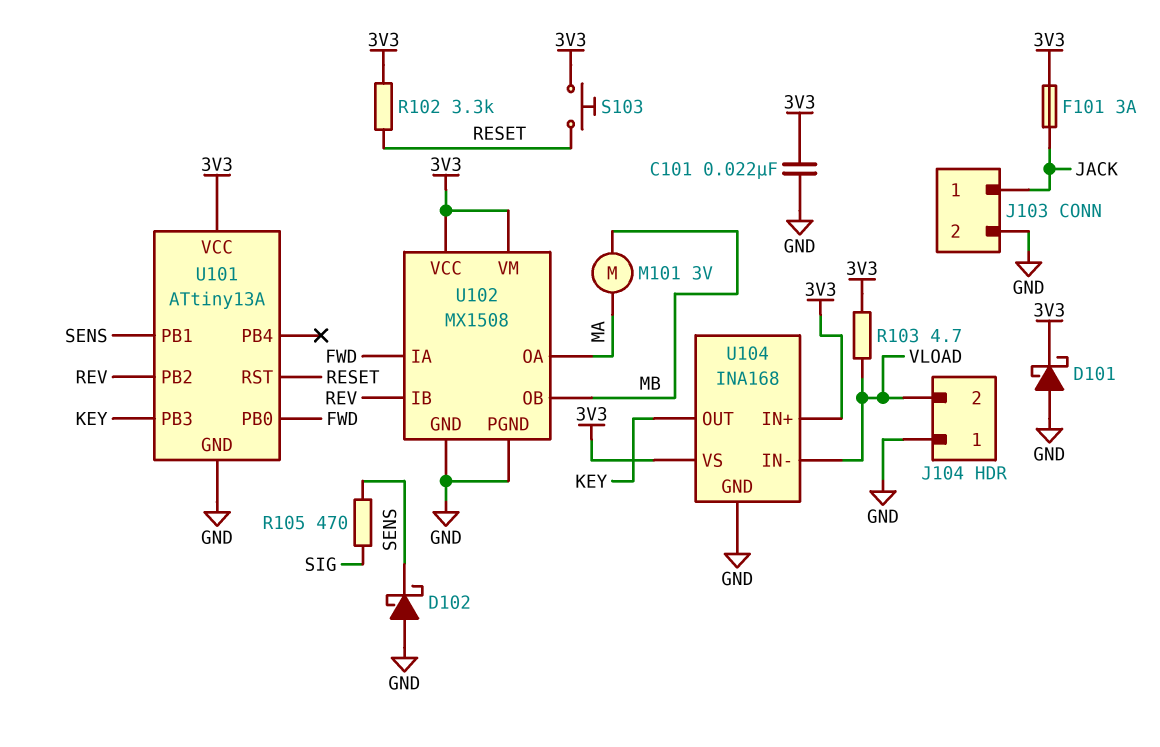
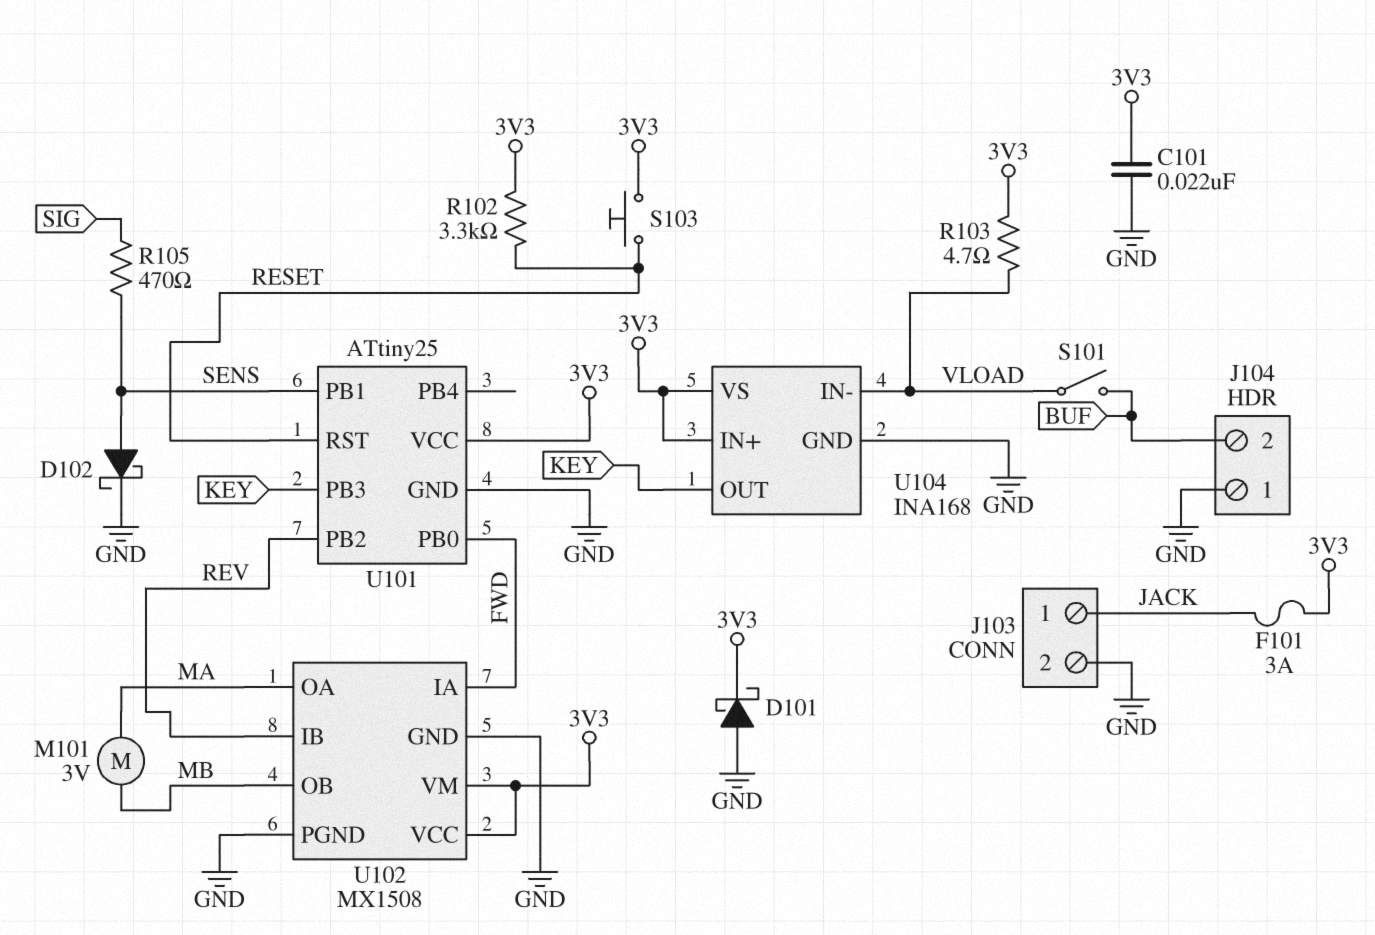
D102: schottky (A GND, K SENS) -> schottky (A SENS, K GND)
J104 pin 2: VLOAD -> BUF
S101: none -> switch (BUF, VLOAD)
U101: ATtiny13A -> ATtiny25

